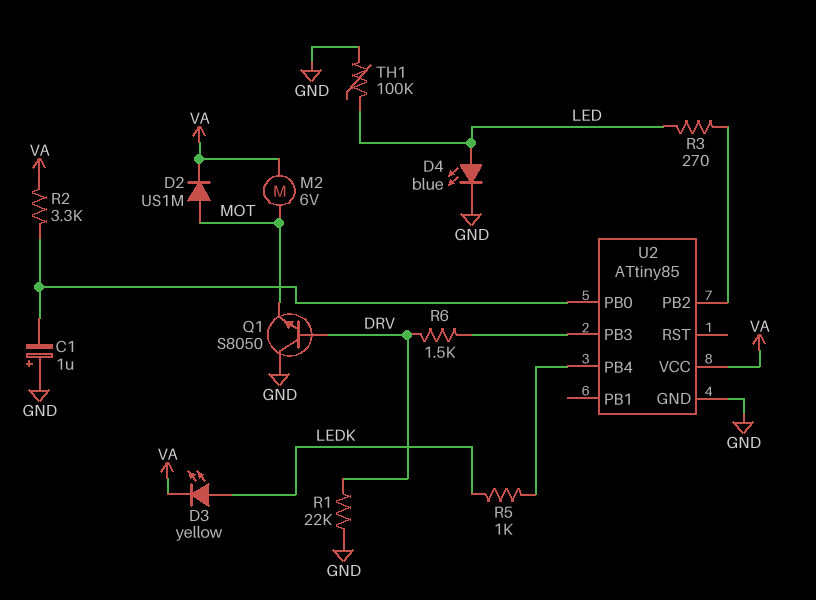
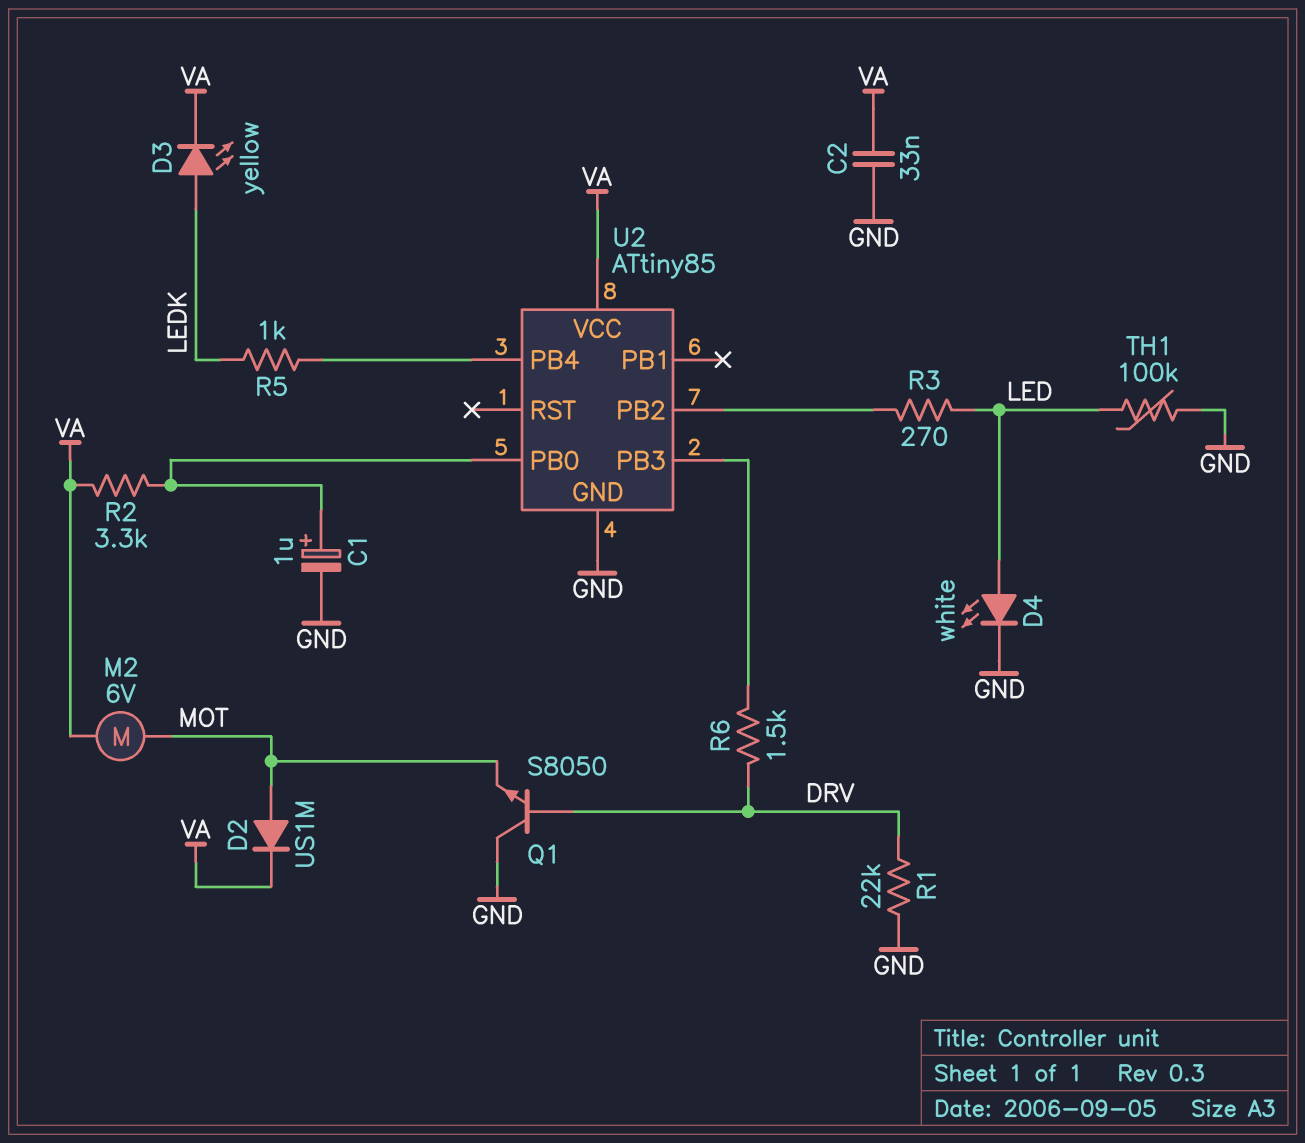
C1: 1uF (plus GND, minus U2/PB0) -> 1uF (plus U2/PB0, minus GND)
C2: none -> 33nF (GND, VA)
D4: LED blue (A LED, K GND) -> LED white (A LED, K GND)

